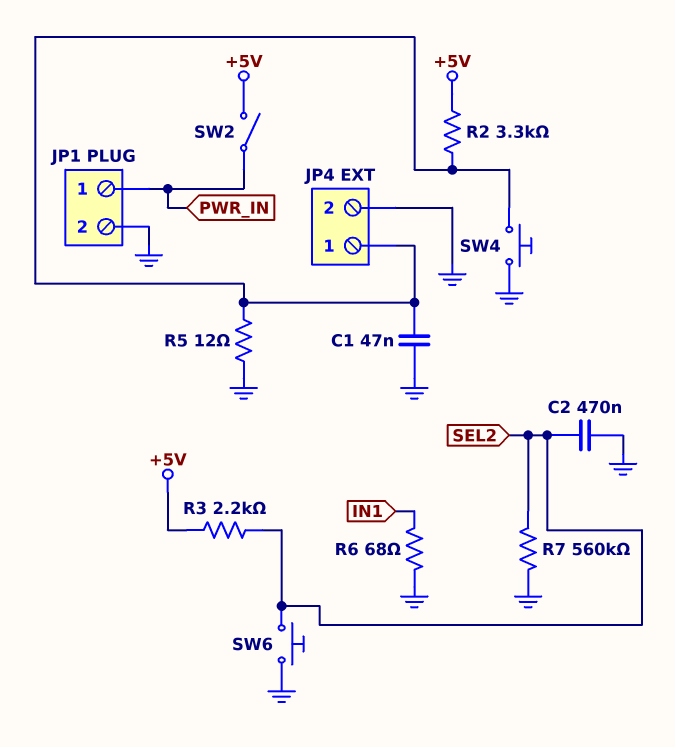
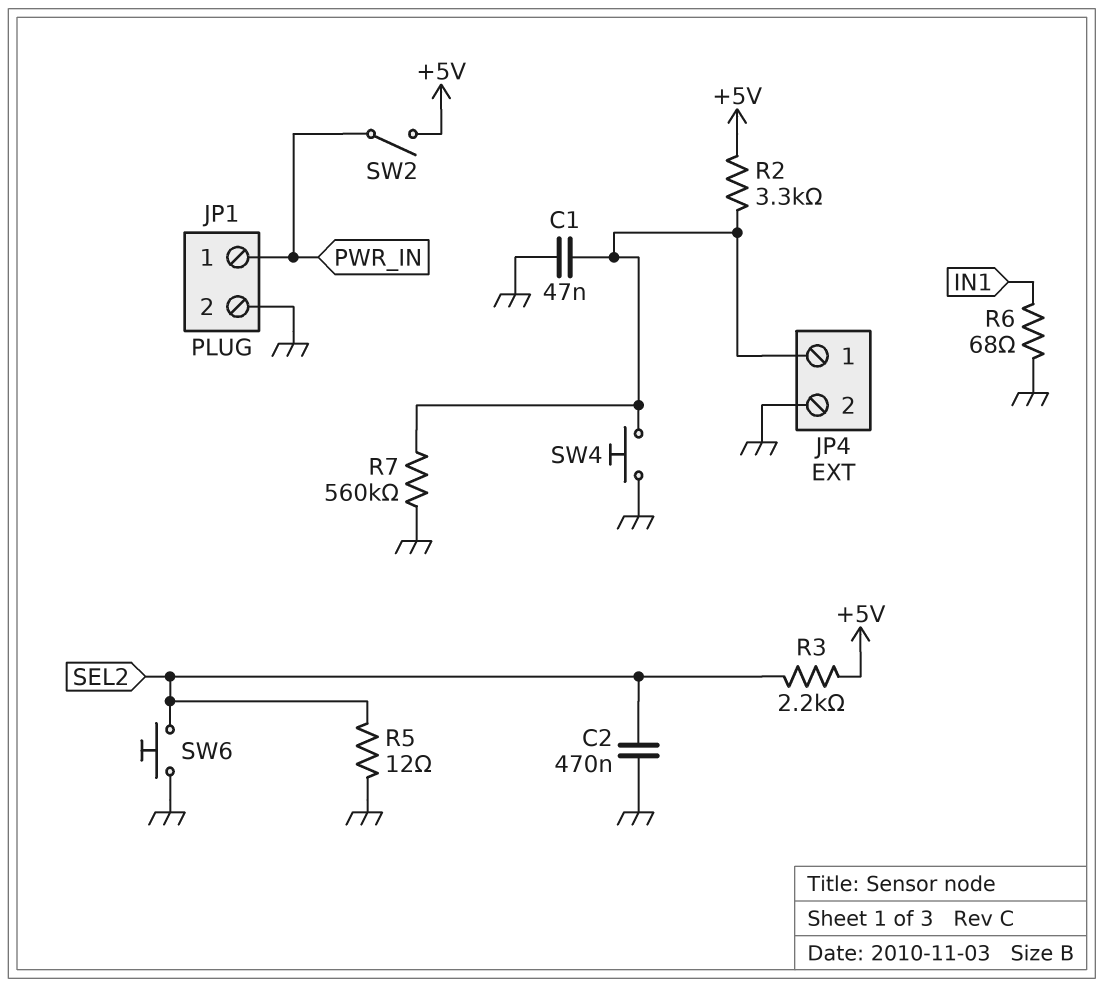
R5: 12 (GND, JP4/1) -> 12 (GND, SEL2)
R7: 560k (GND, SEL2) -> 560k (GND, JP4/1)

